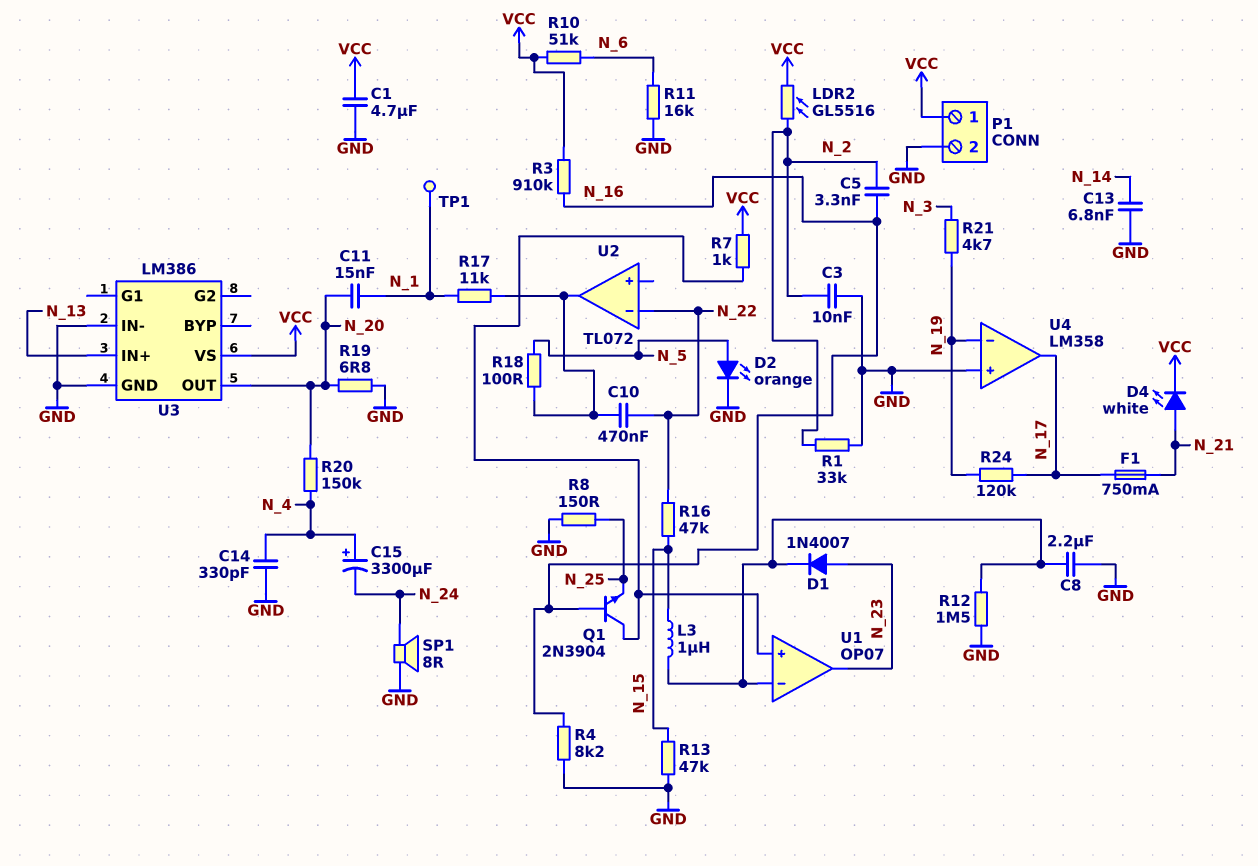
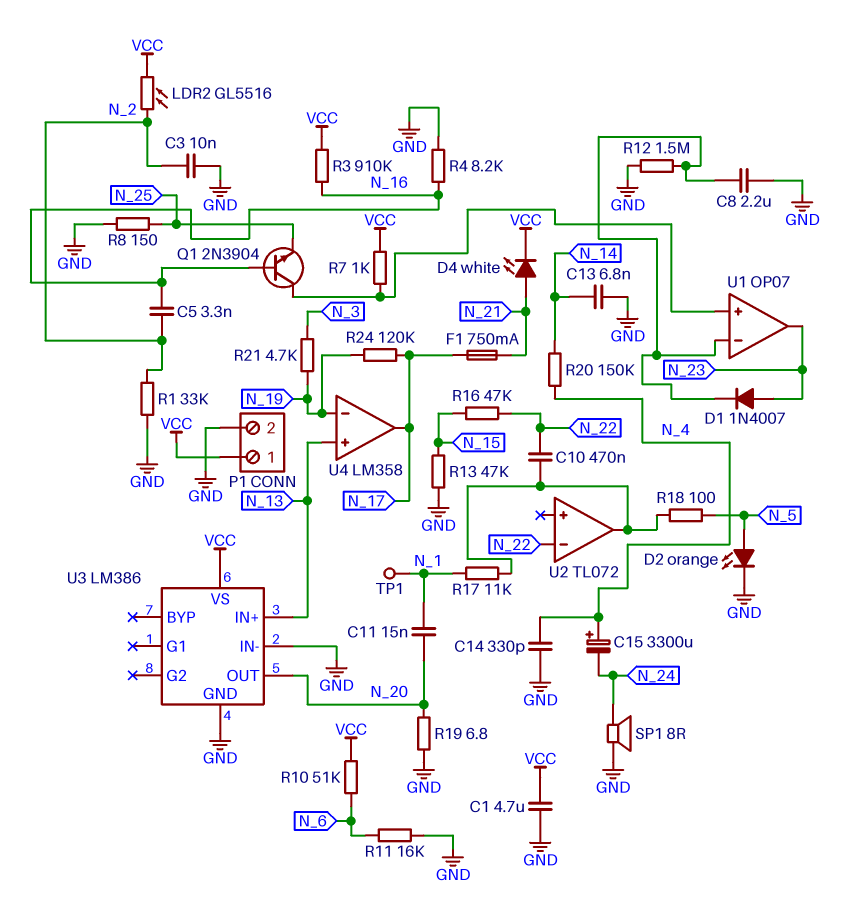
L3: 1uH (N_15, U1/in-) -> none
R20: 150k (N_4, N_20) -> 150k (N_4, N_14)
U4 pin in+: GND -> N_13

